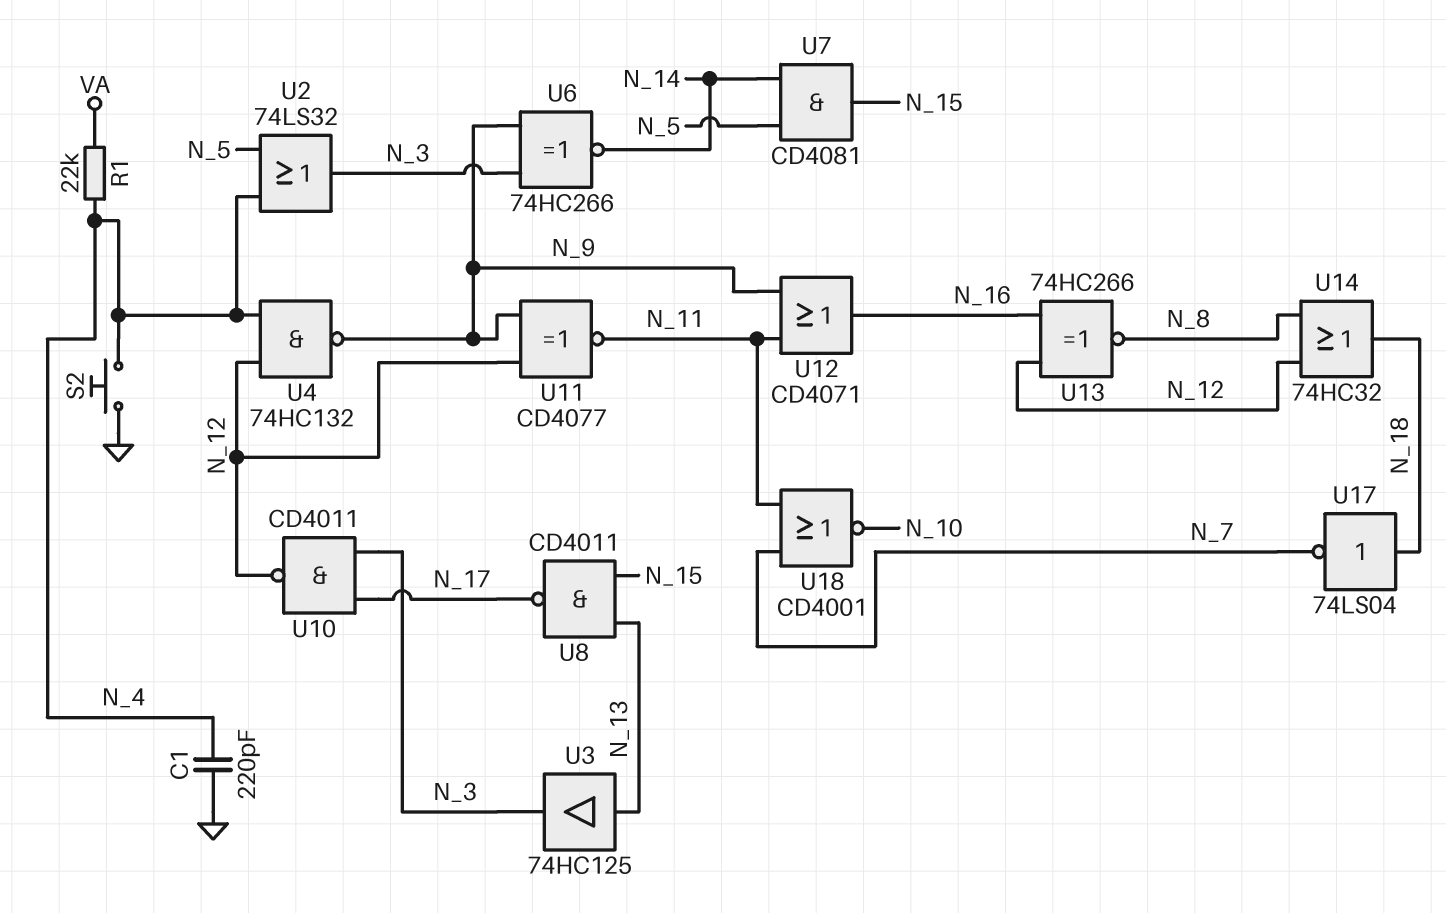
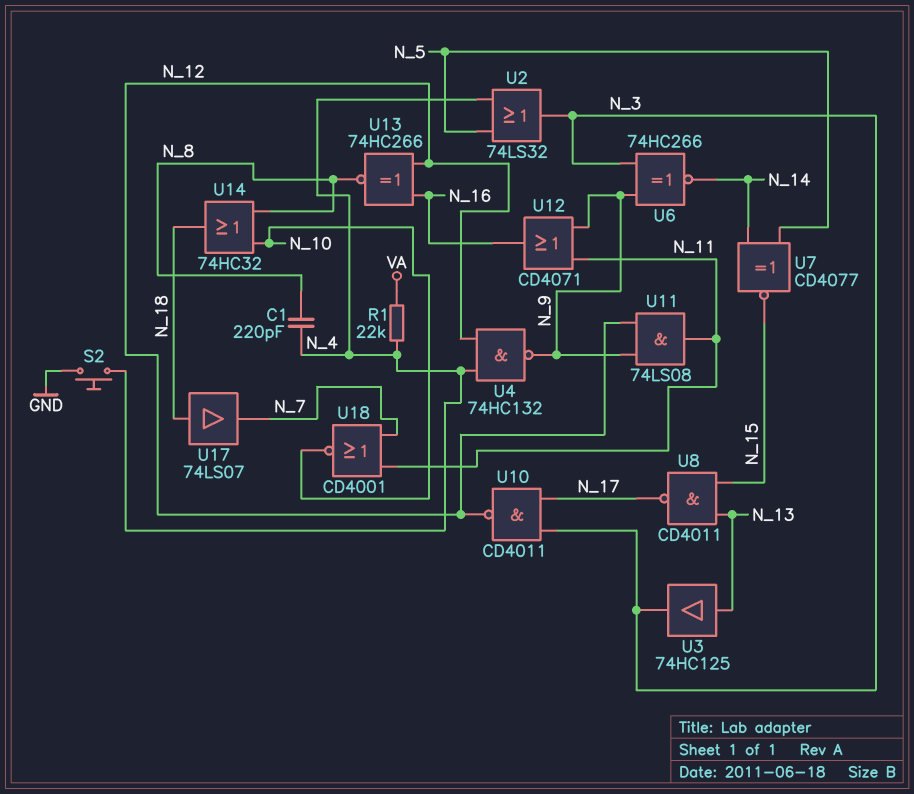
C1: 220pF (GND, N_4) -> 220pF (N_4, N_8)
U7: AND CD4081 (in N_5, in N_14, out N_15) -> XNOR CD4077 (in N_5, in N_14, out N_15)
U11: XNOR CD4077 (in N_9, in N_12, out N_11) -> AND 74LS08 (in N_9, in N_12, out N_11)
U14: OR 74HC32 (in N_8, in N_12, out N_18) -> OR 74HC32 (in N_8, in N_10, out N_18)
U17: NOT 74LS04 (in N_18, out N_7) -> buffer 74LS07 (in N_18, out N_7)

